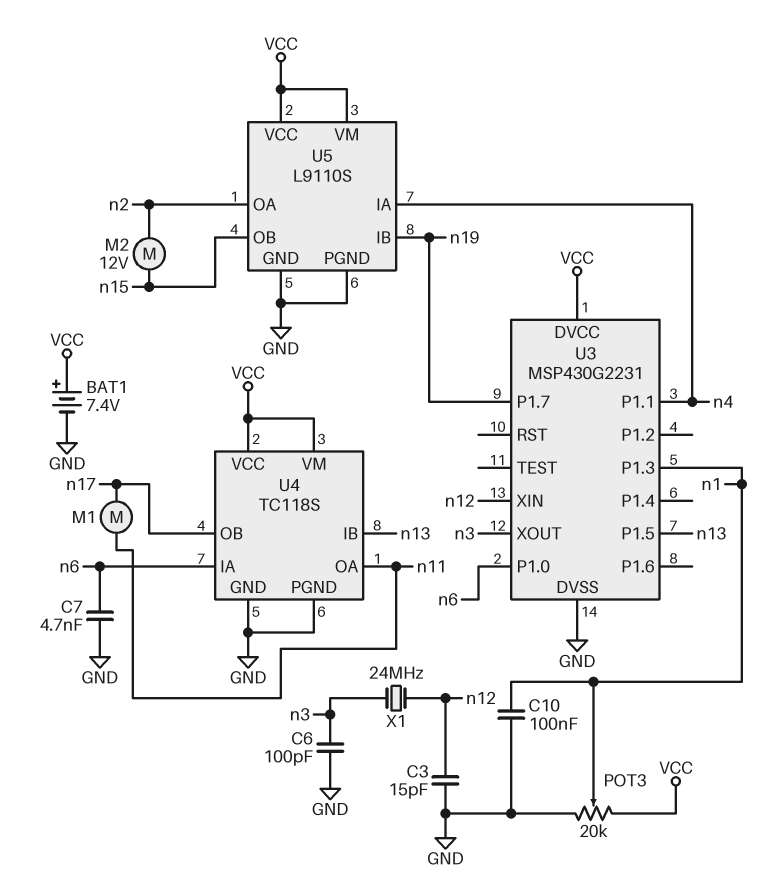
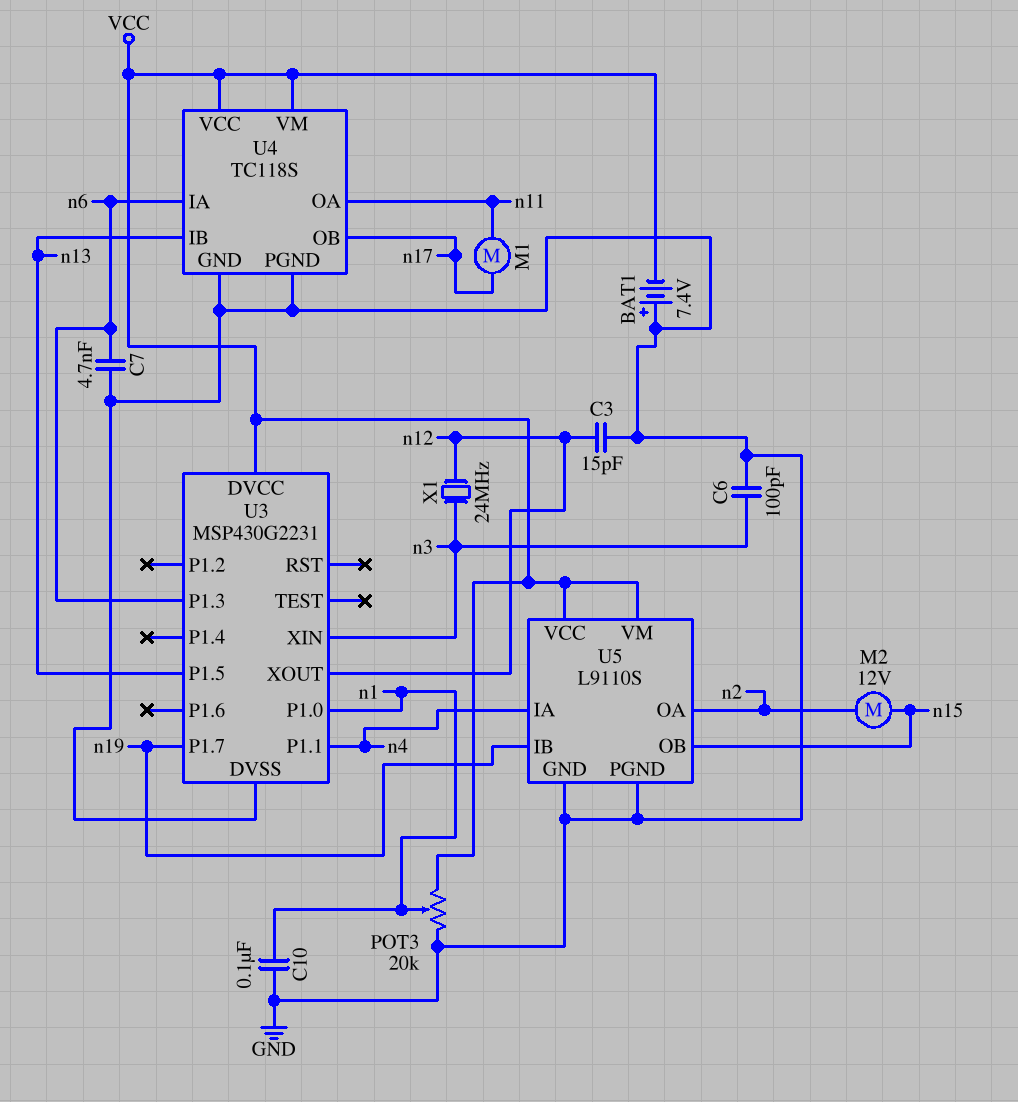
BAT1: 7.4V (plus VCC, minus GND) -> 7.4V (plus GND, minus VCC)
U3 pin P1.0: n6 -> n1
U3 pin P1.3: n1 -> n6
U3 pin XIN: n12 -> n3
U3 pin XOUT: n3 -> n12

